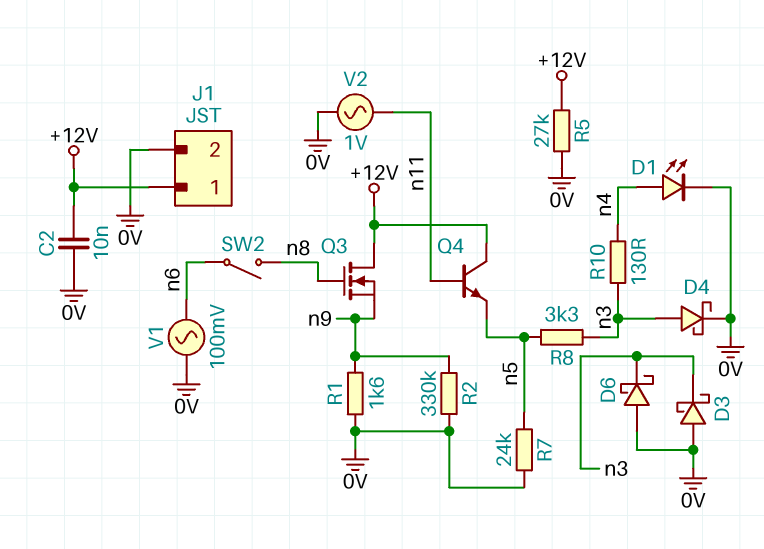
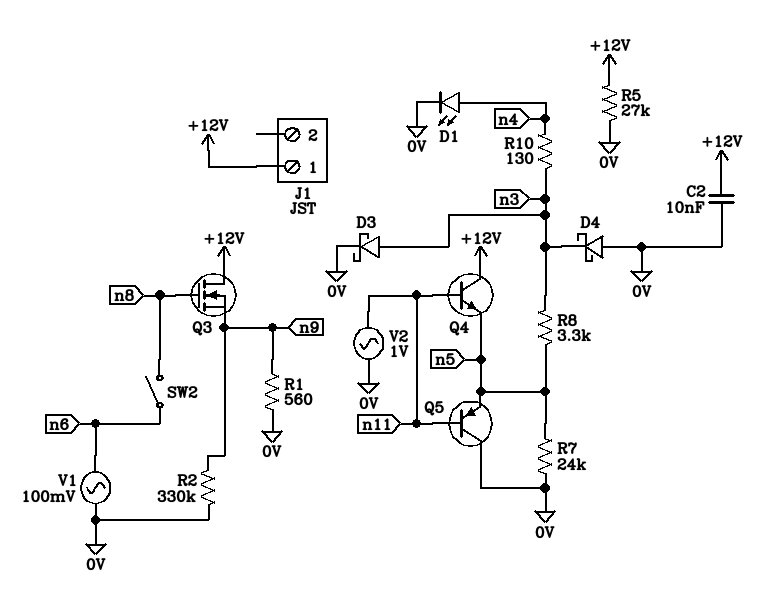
D3: schottky (A 0V, K n3) -> schottky (A n3, K 0V)
D4: schottky (A n3, K 0V) -> schottky (A 0V, K n3)
D6: schottky (A 0V, K n3) -> none
J1 pin 2: 0V -> none
Q5: none -> PNP (B n11, C 0V, E n5)
R1: 1.6k (0V, n9) -> 560 (0V, n9)

